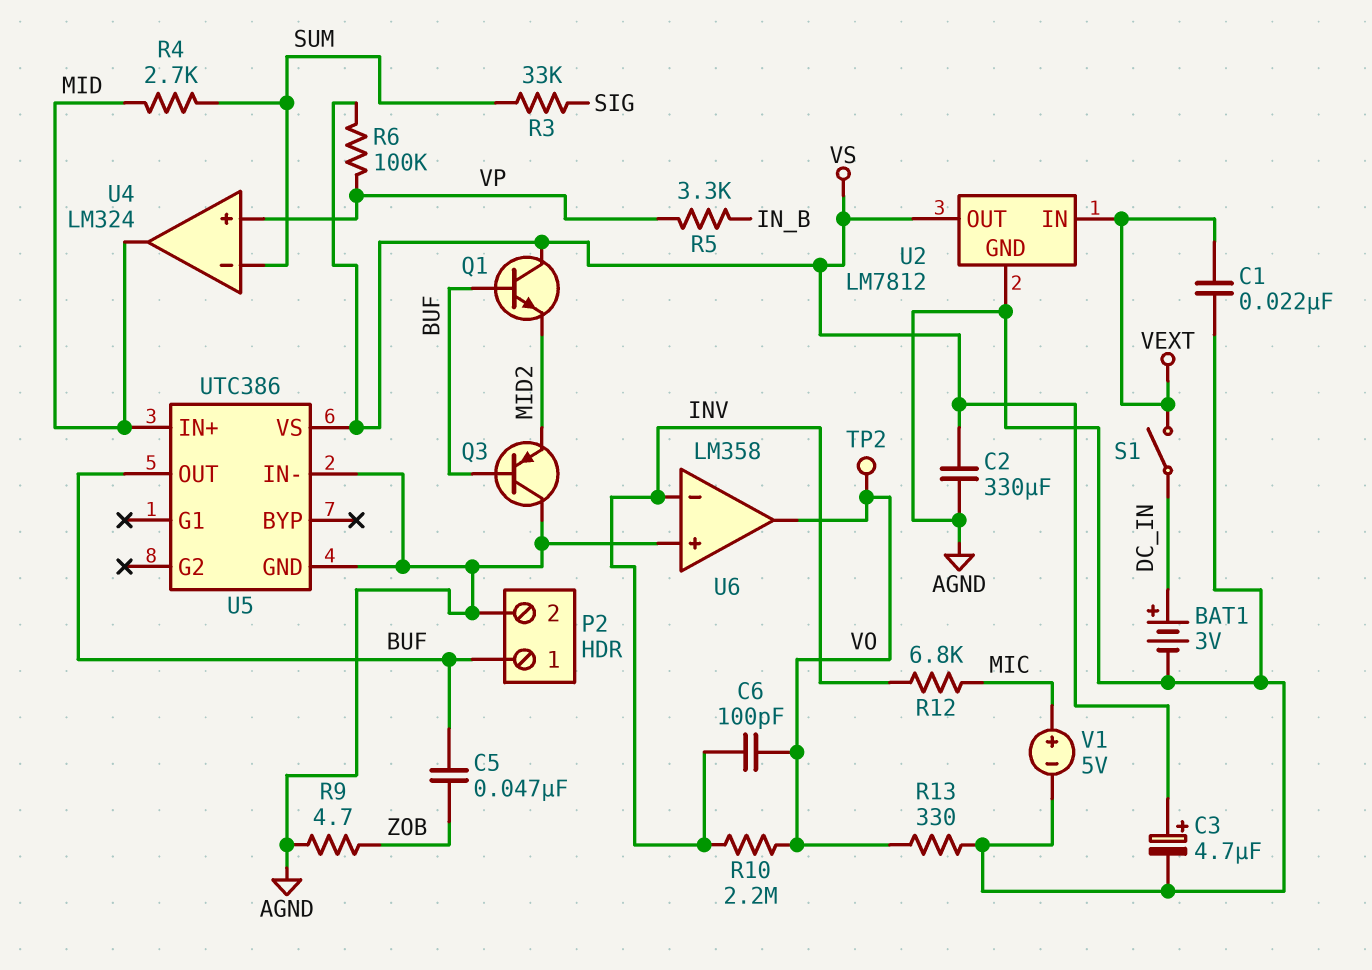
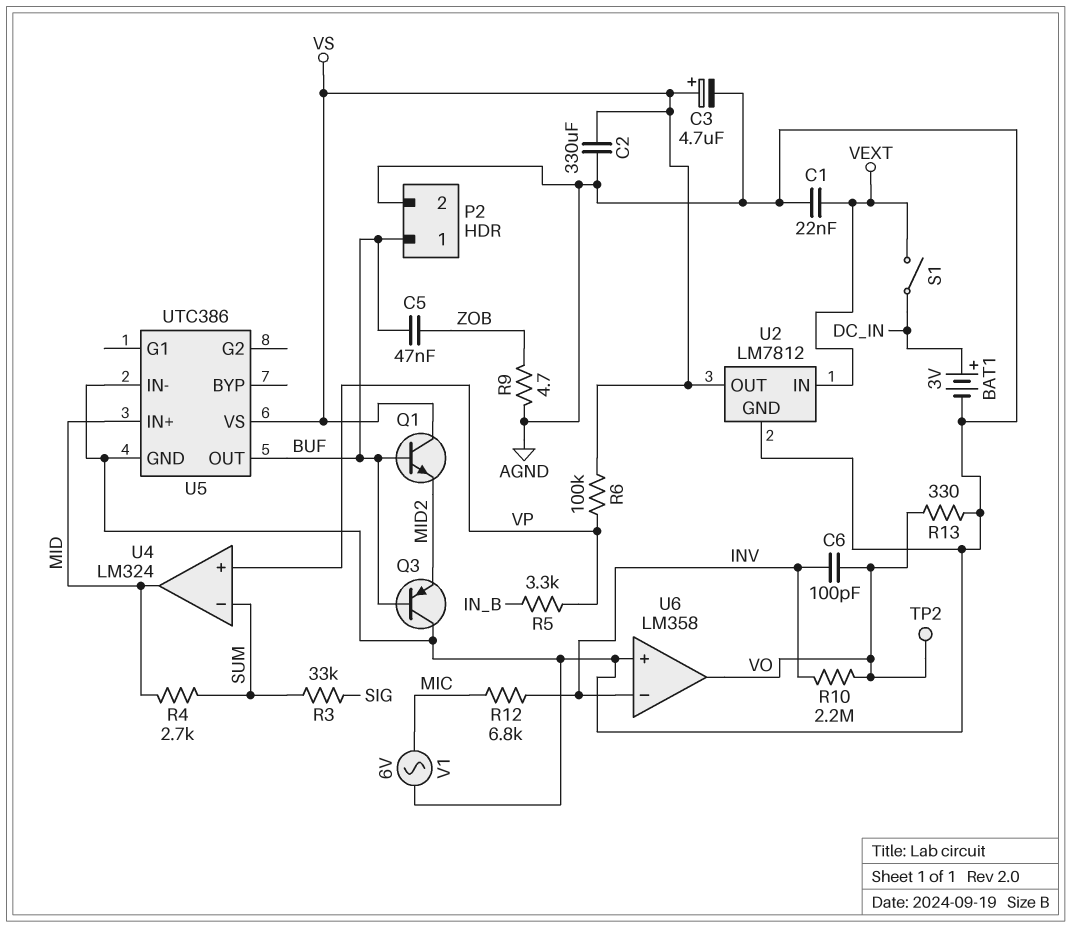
V1: 5V (plus MIC, minus AGND) -> AC 6V (AGND, MIC)

